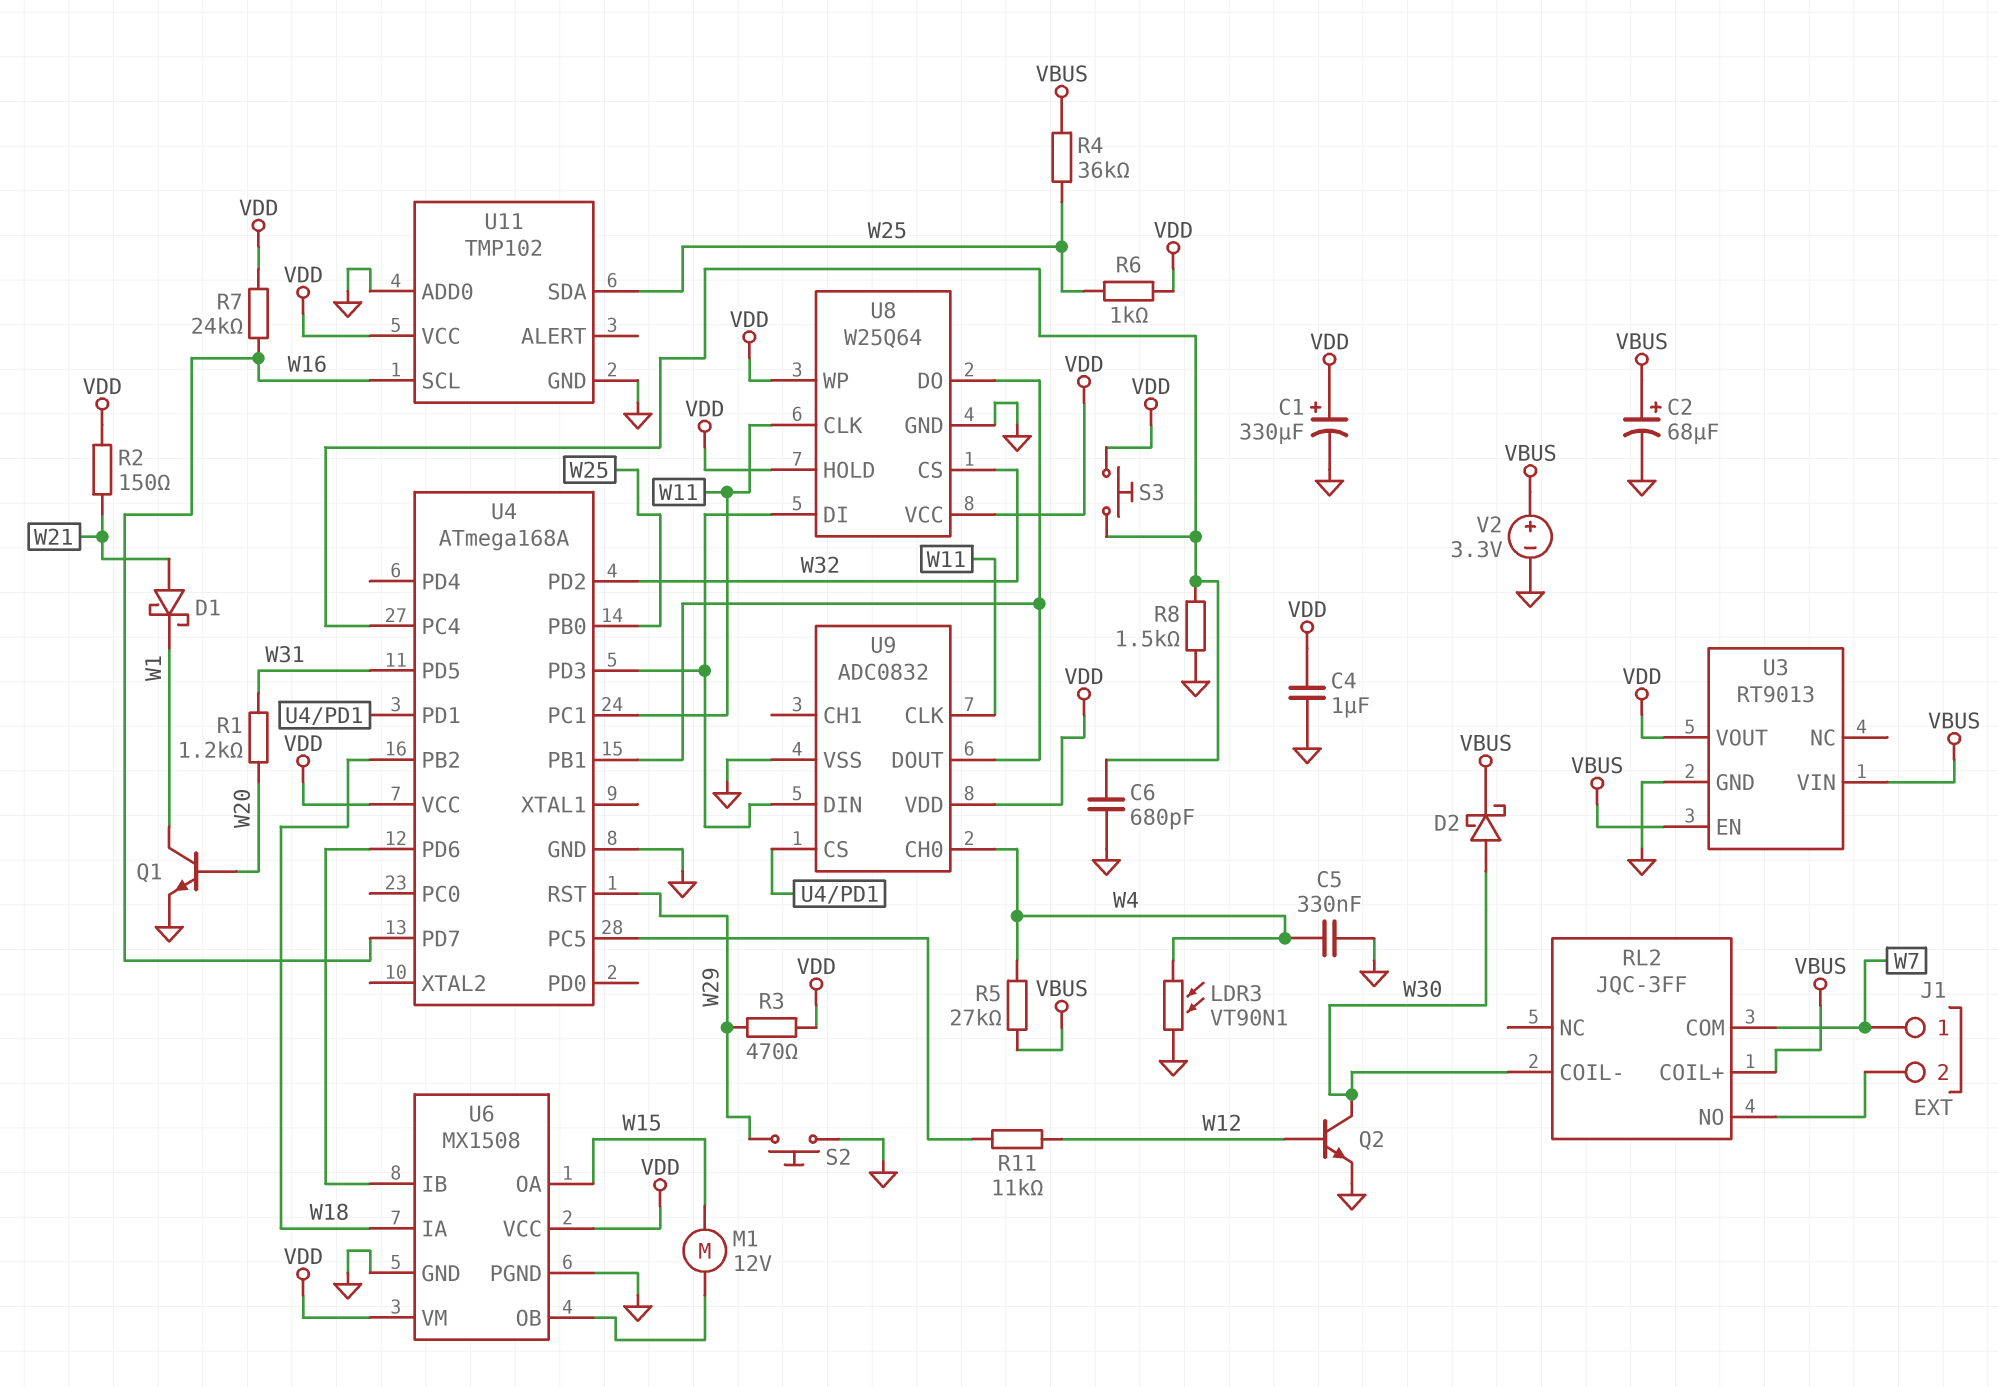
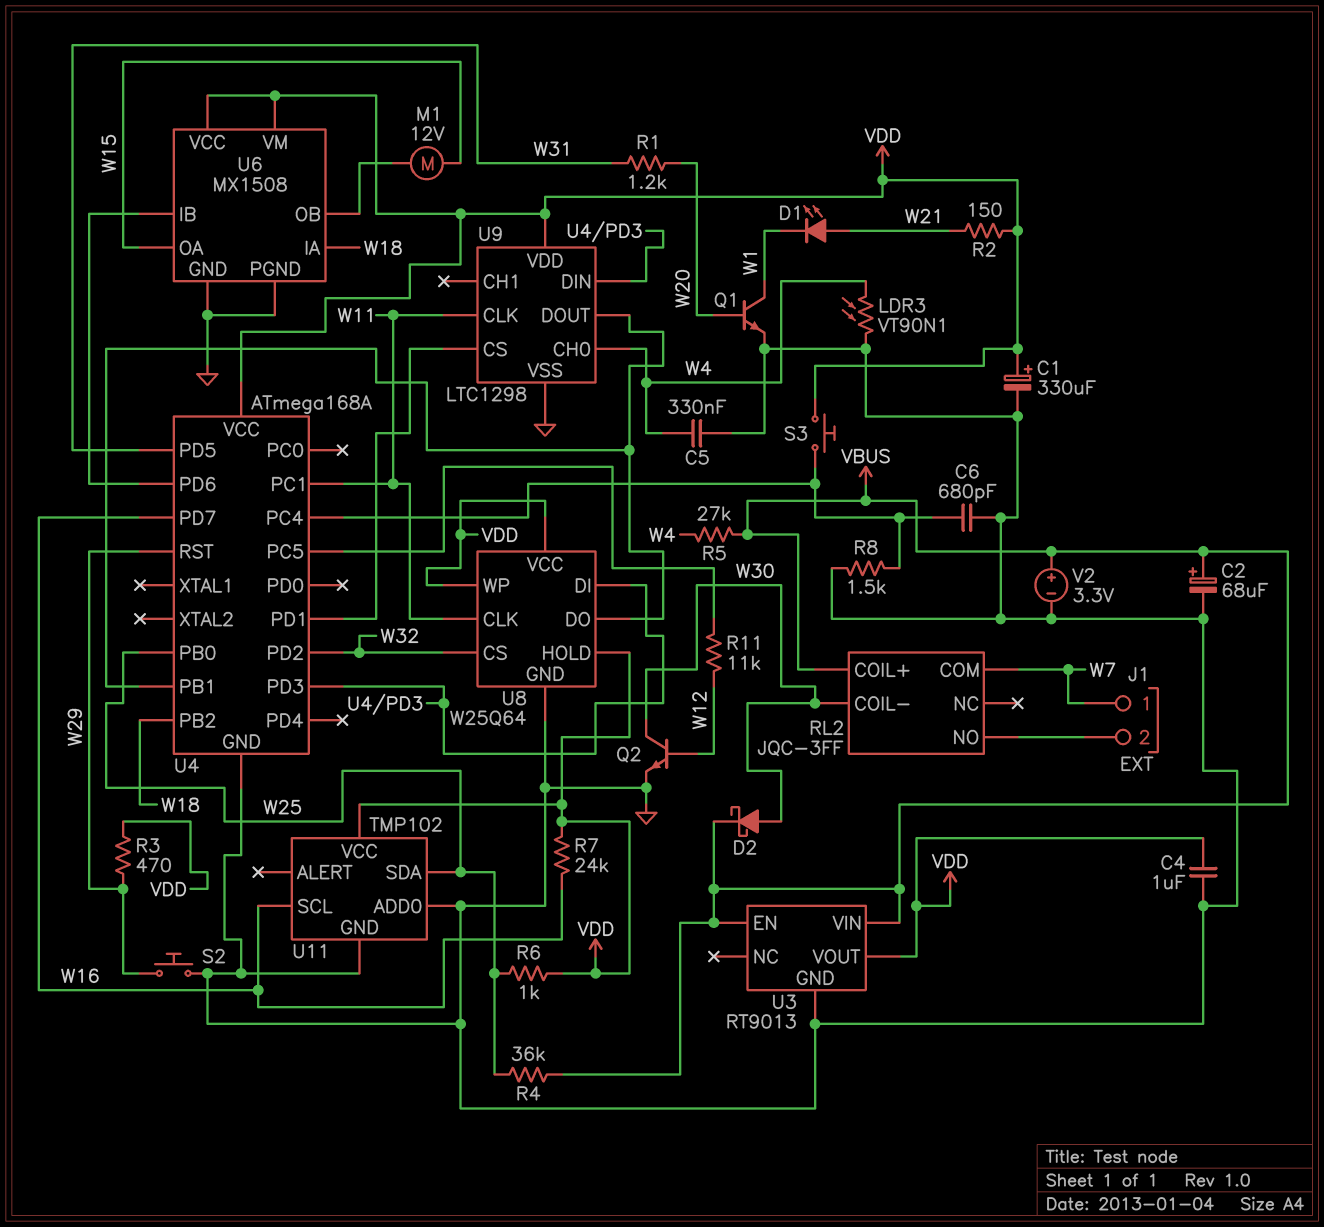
D1: schottky (A W21, K W1) -> LED (A W21, K W1)
U9: ADC0832 -> LTC1298

